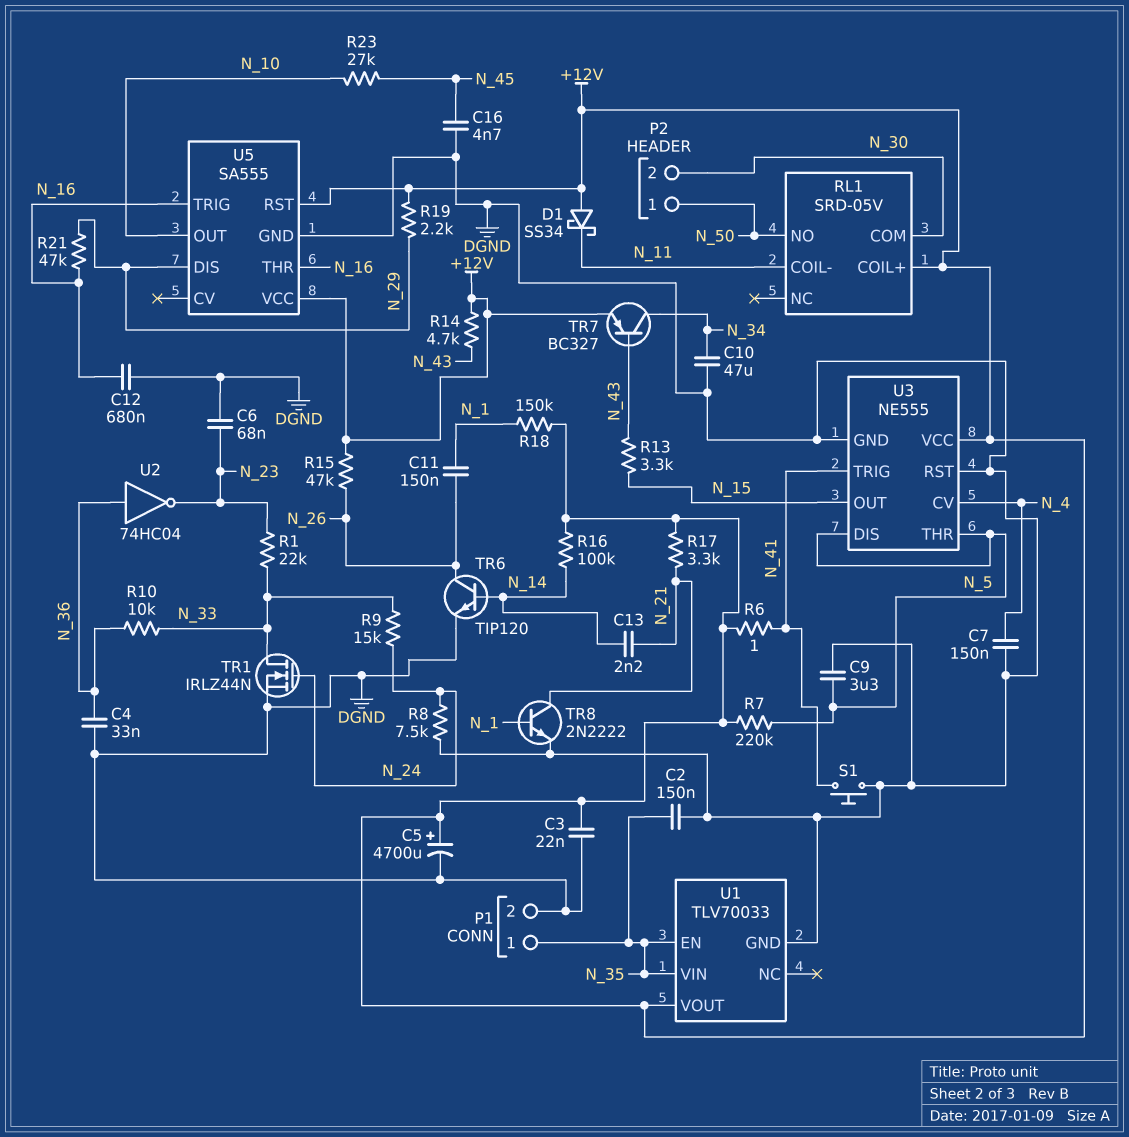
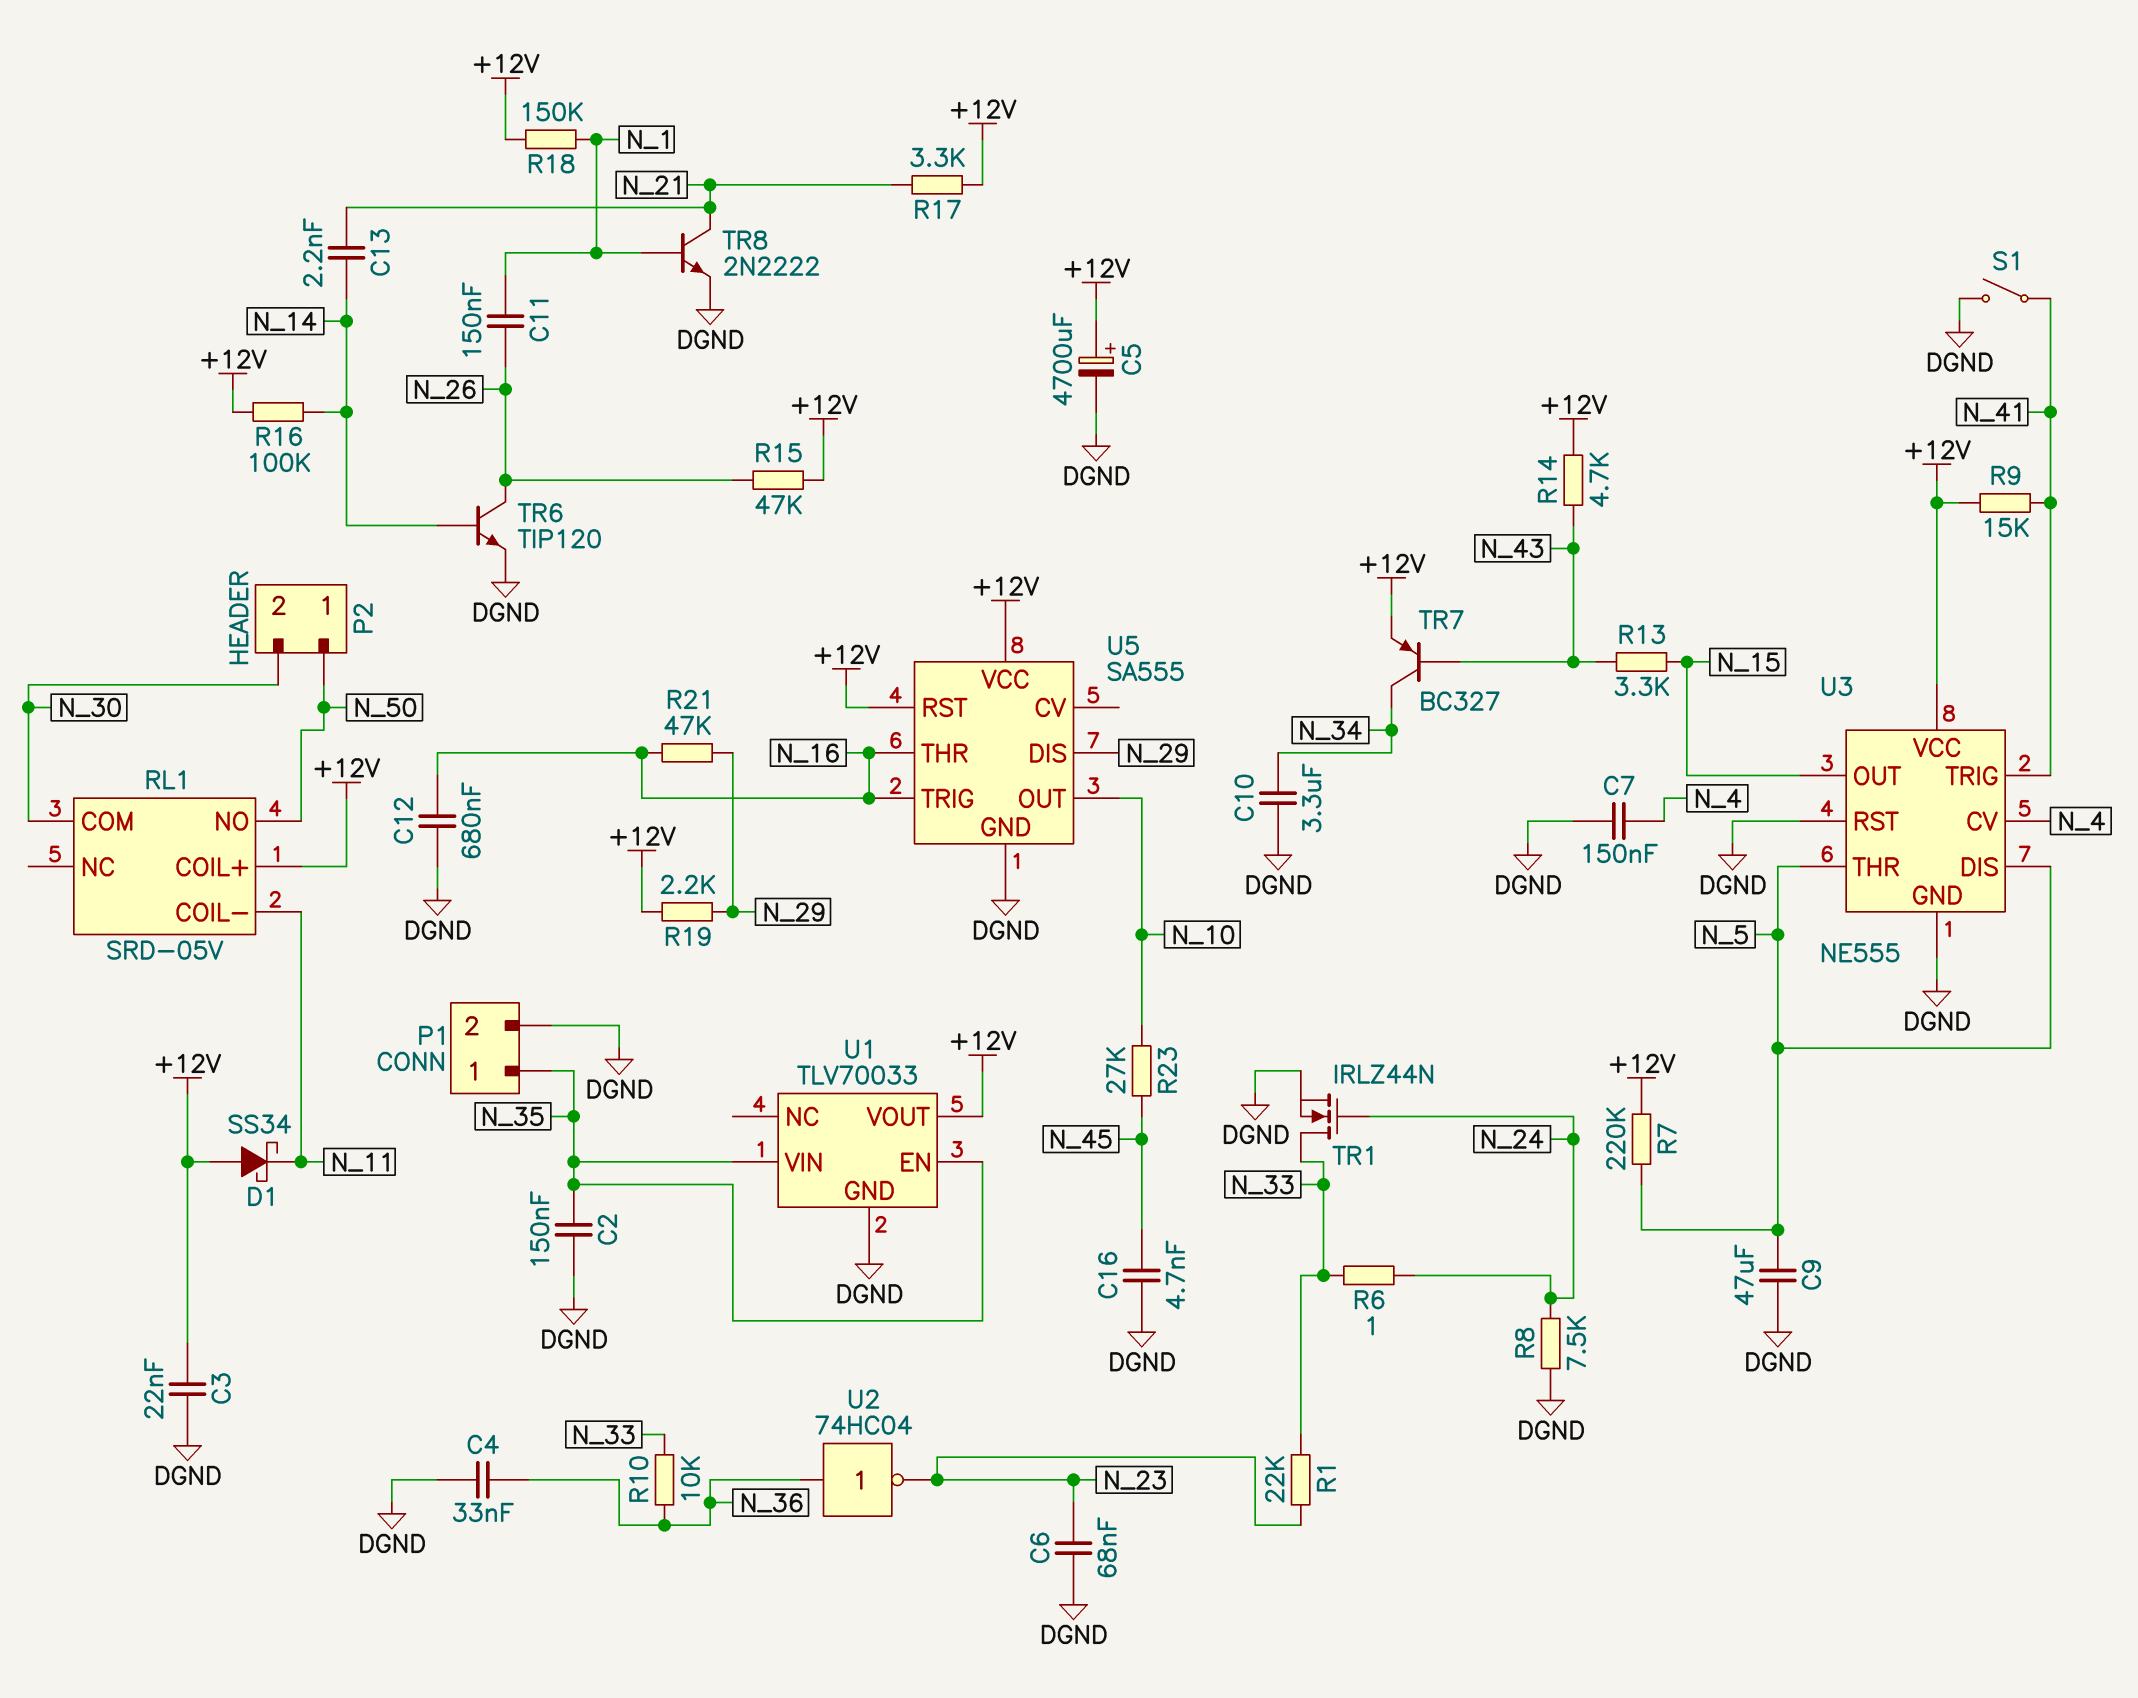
C9: 3.3uF (DGND, N_5) -> 47uF (DGND, N_5)
C10: 47uF (DGND, N_34) -> 3.3uF (DGND, N_34)
R6: 1 (+12V, N_41) -> 1 (N_24, N_33)
R9: 15k (N_24, N_33) -> 15k (+12V, N_41)
S1: button (DGND, N_41) -> switch (DGND, N_41)

